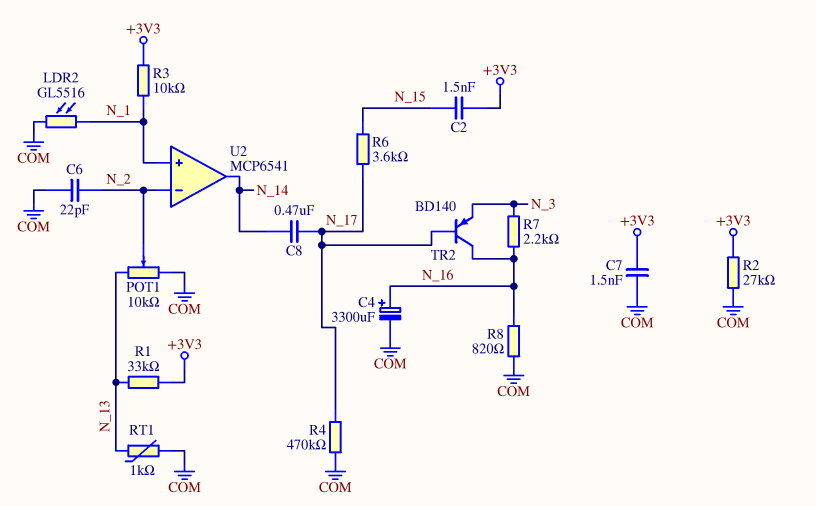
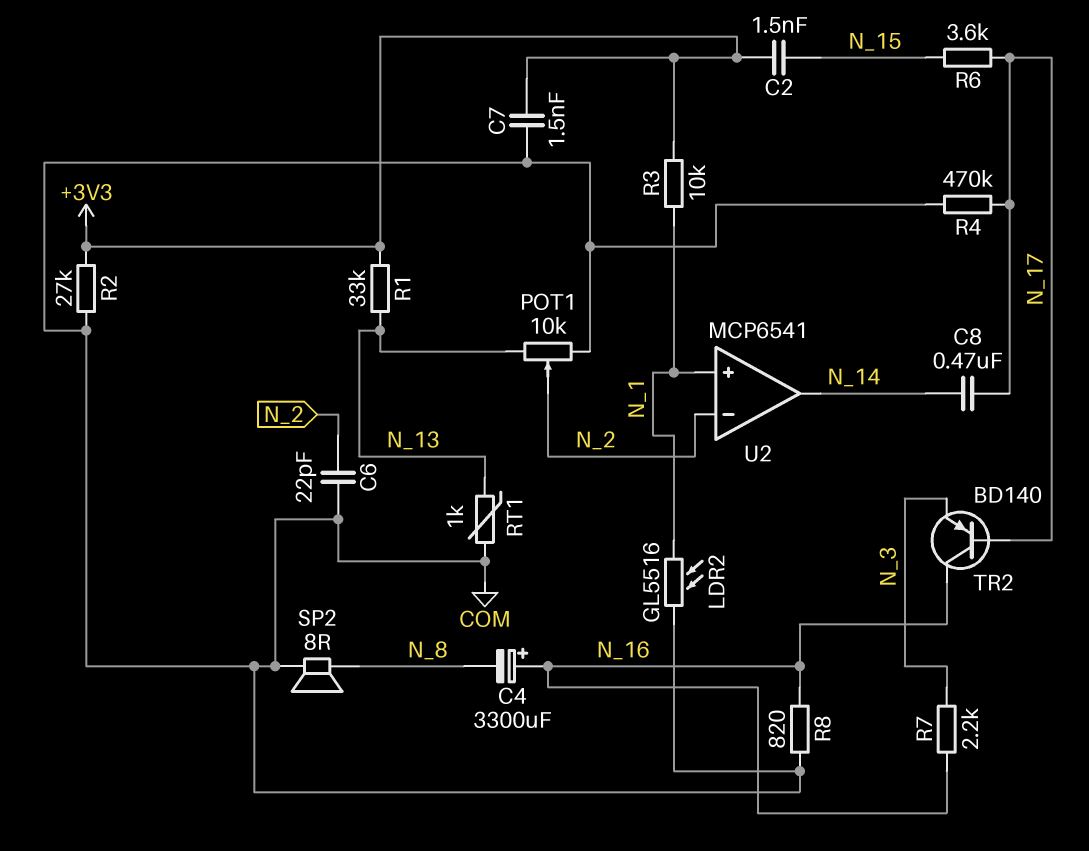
C4: 3300uF (plus N_16, minus COM) -> 3300uF (plus N_16, minus N_8)
SP2: none -> speaker 8R (COM, N_8)

